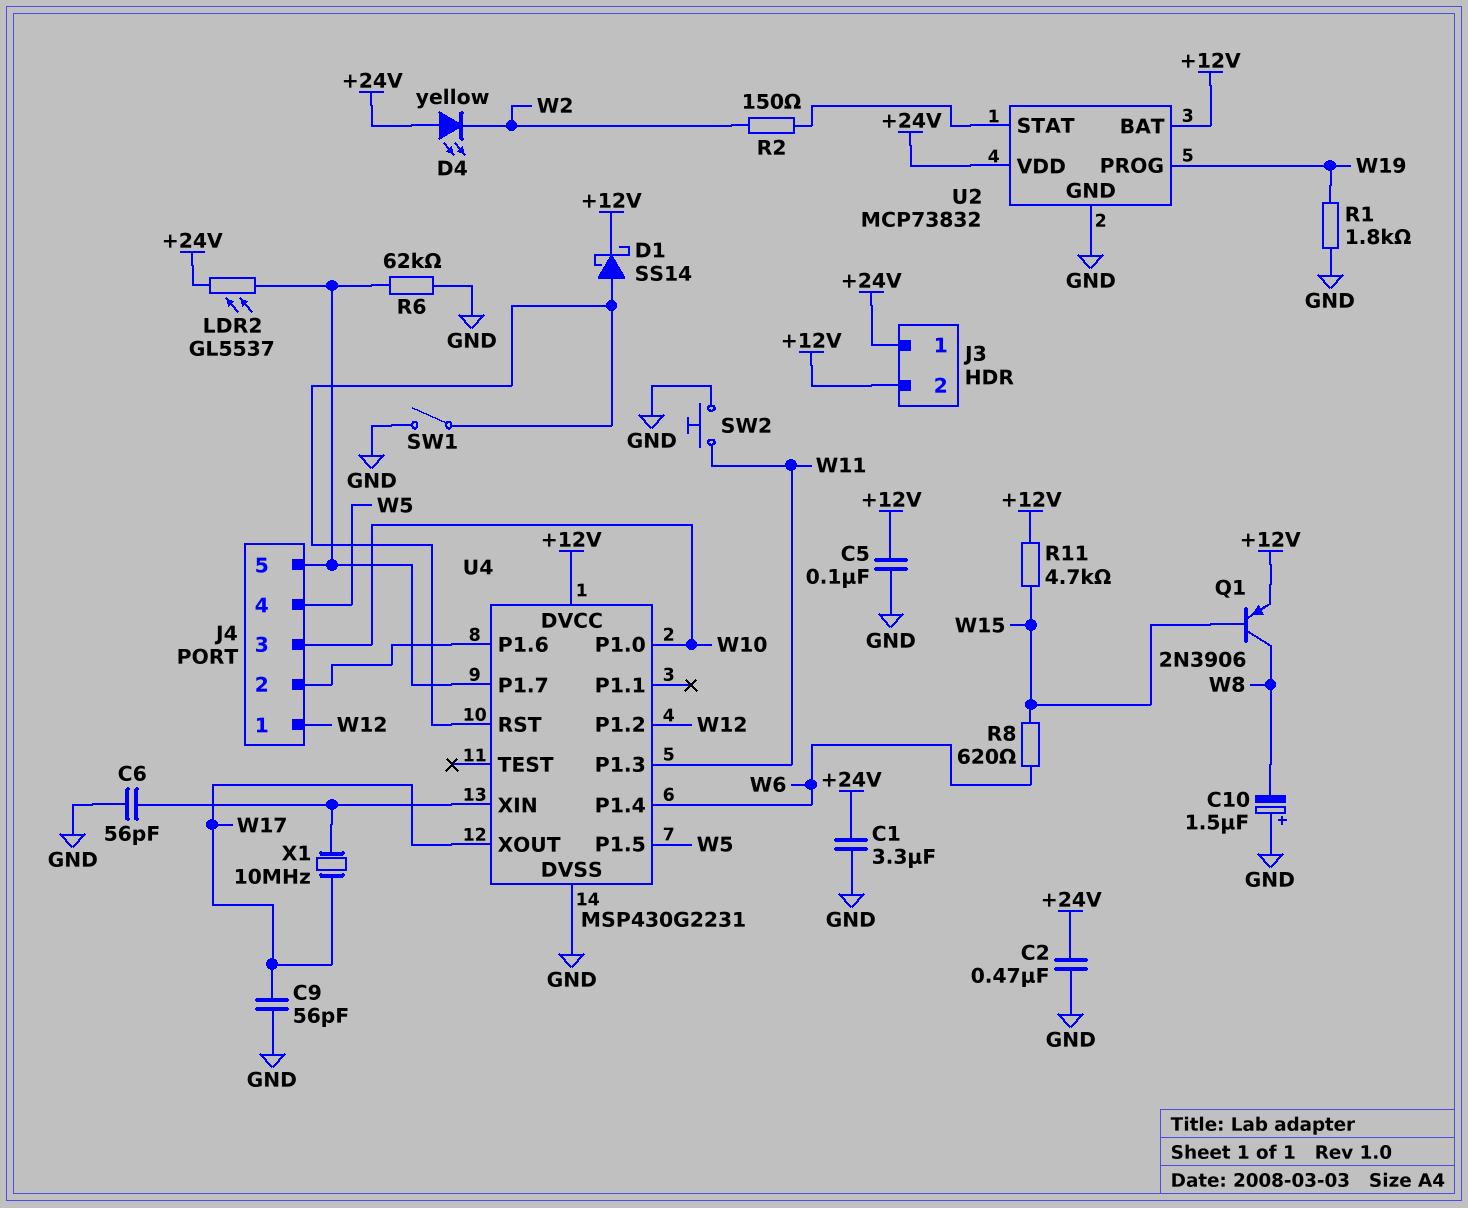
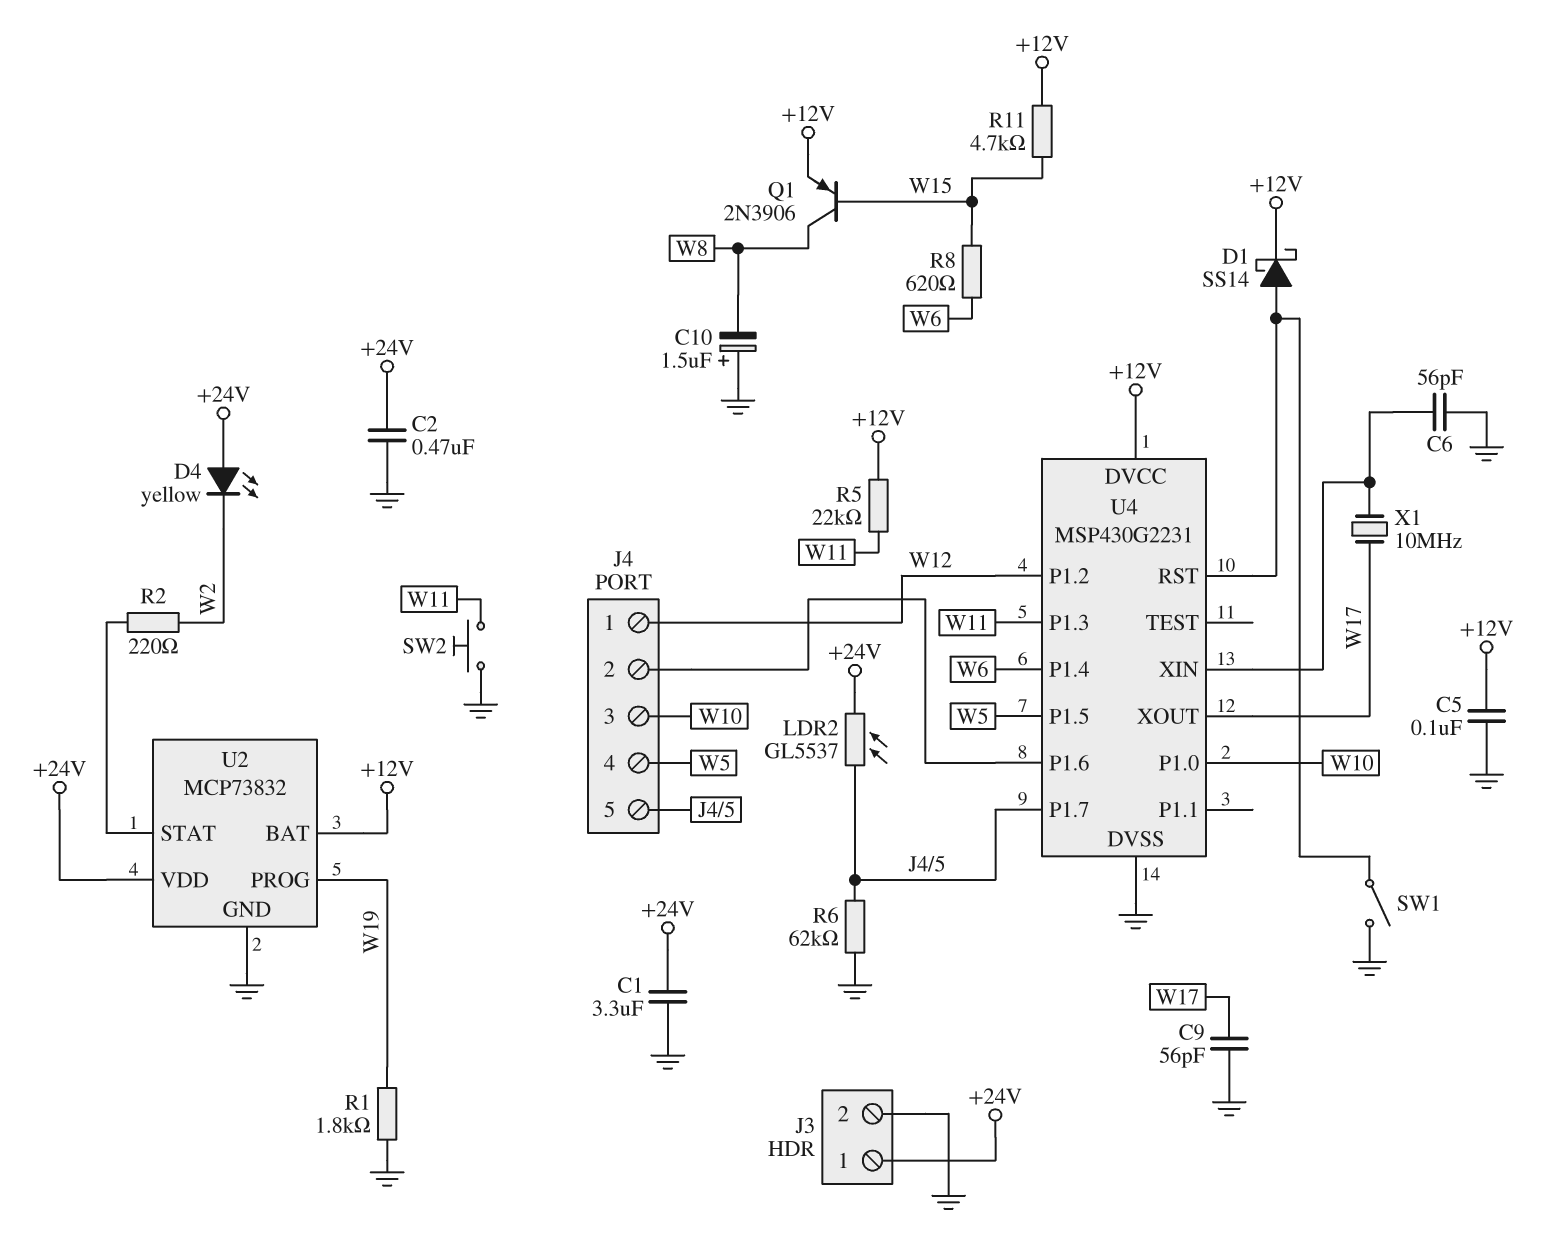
J3 pin 2: +12V -> GND
R2: 150 (U2/STAT, W2) -> 220 (U2/STAT, W2)
R5: none -> 22k (+12V, W11)

